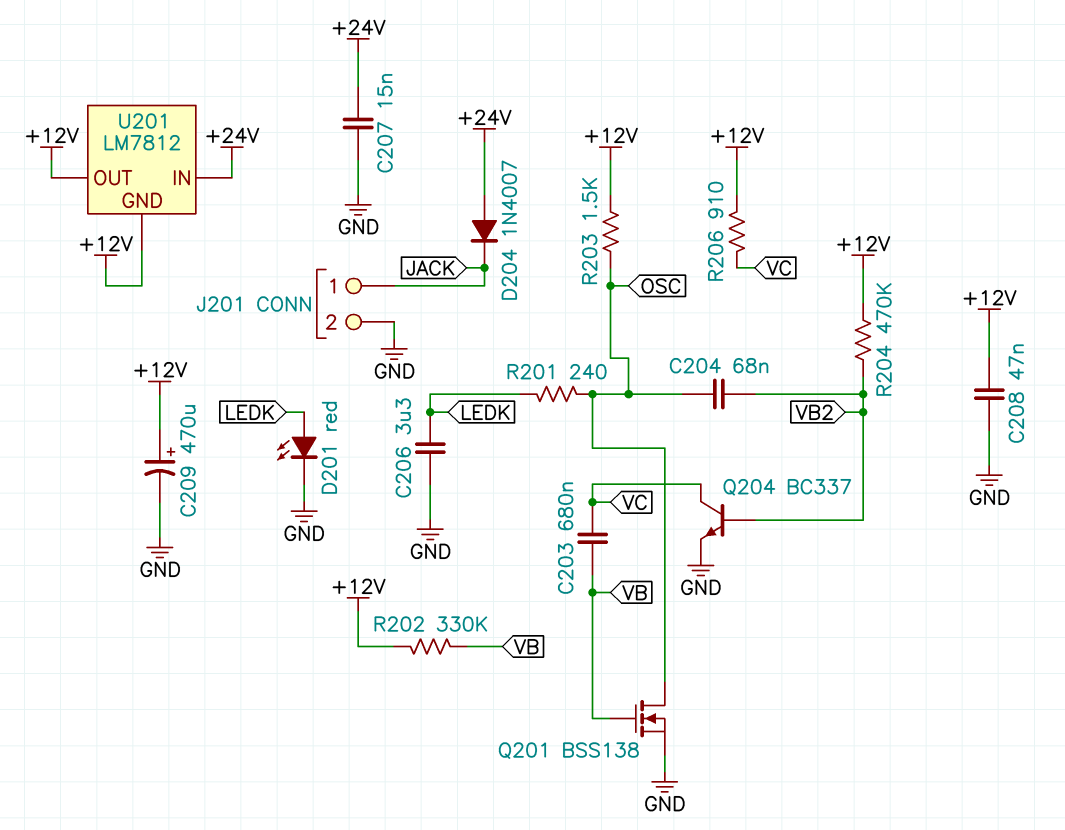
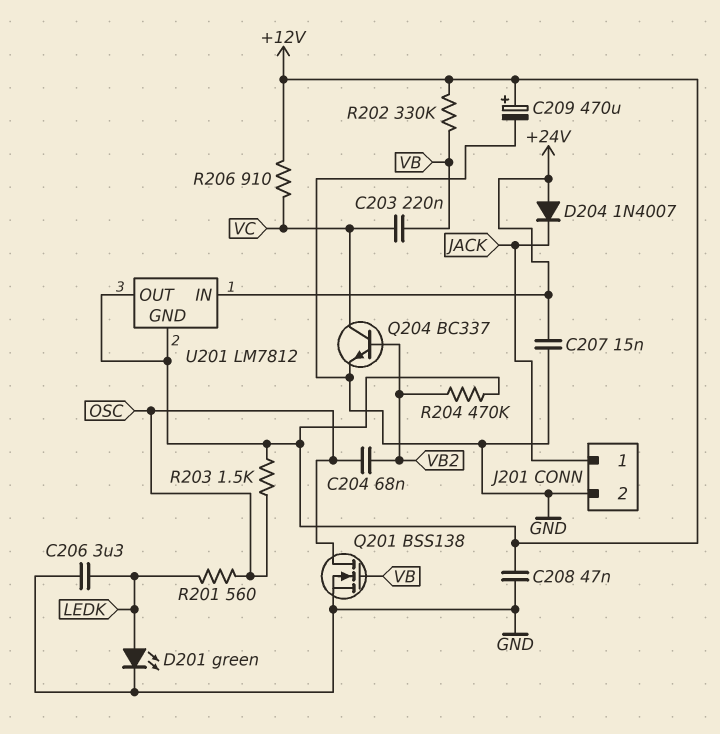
C203: 680nF (VB, VC) -> 220nF (VB, VC)
D201: LED red (A LEDK, K GND) -> LED green (A LEDK, K GND)
R201: 240 (LEDK, OSC) -> 560 (LEDK, OSC)

